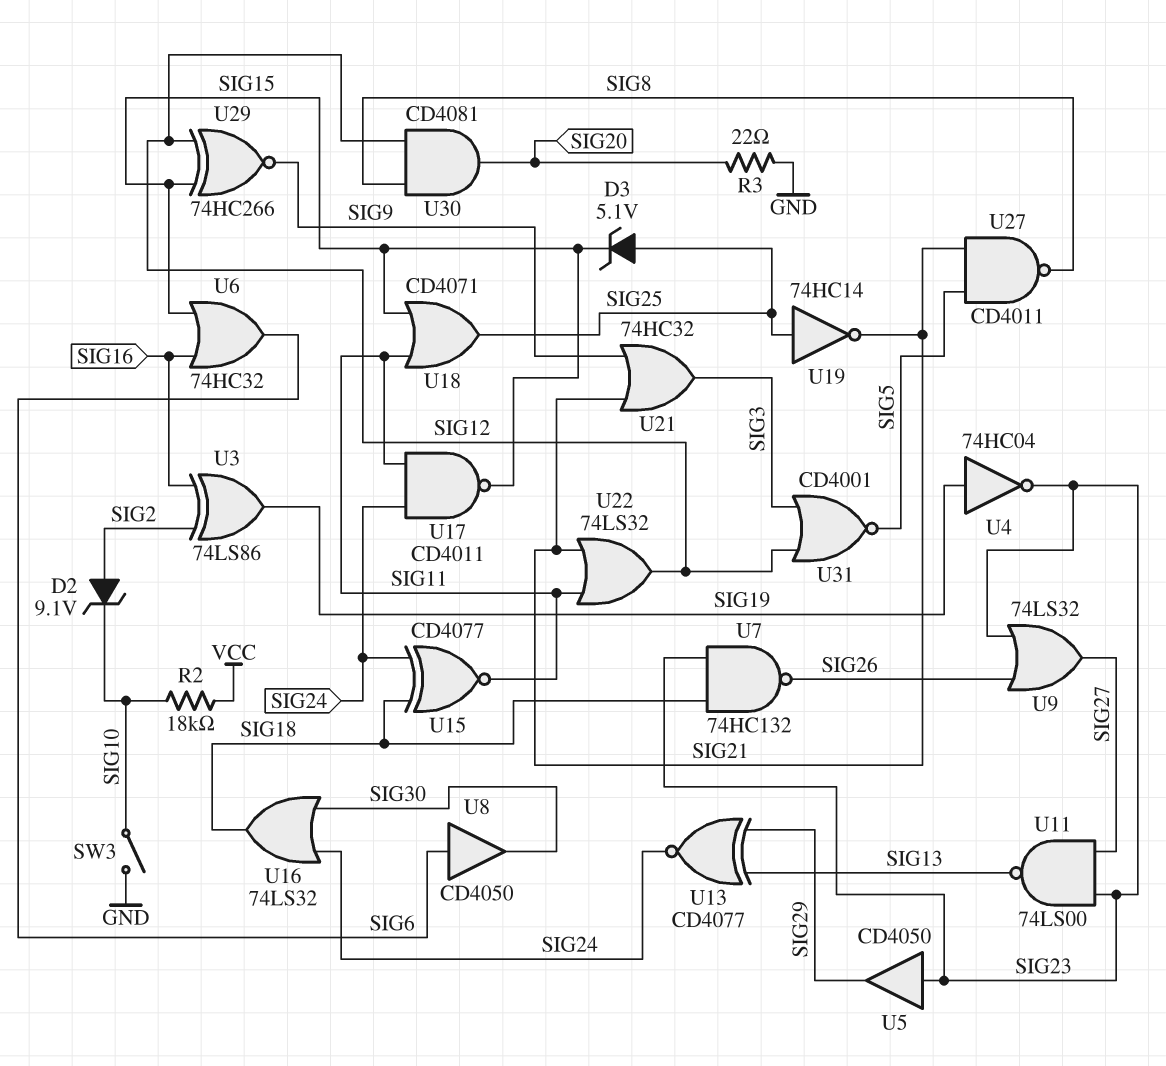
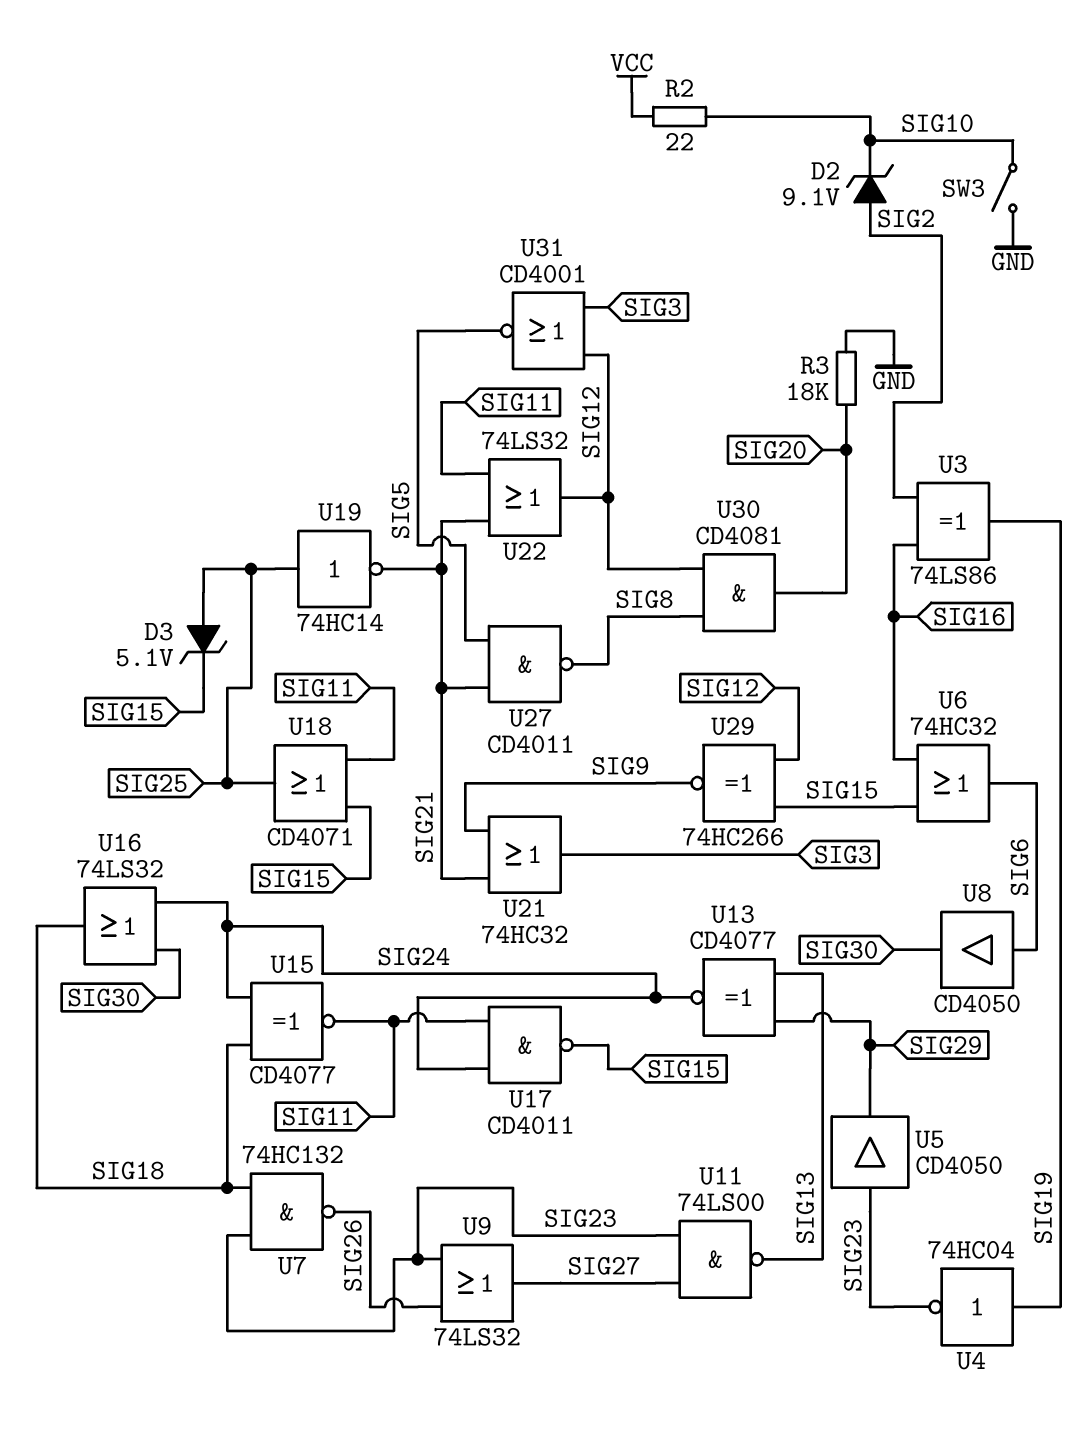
R2: 18k (SIG10, VCC) -> 22 (SIG10, VCC)
R3: 22 (GND, SIG20) -> 18k (GND, SIG20)

